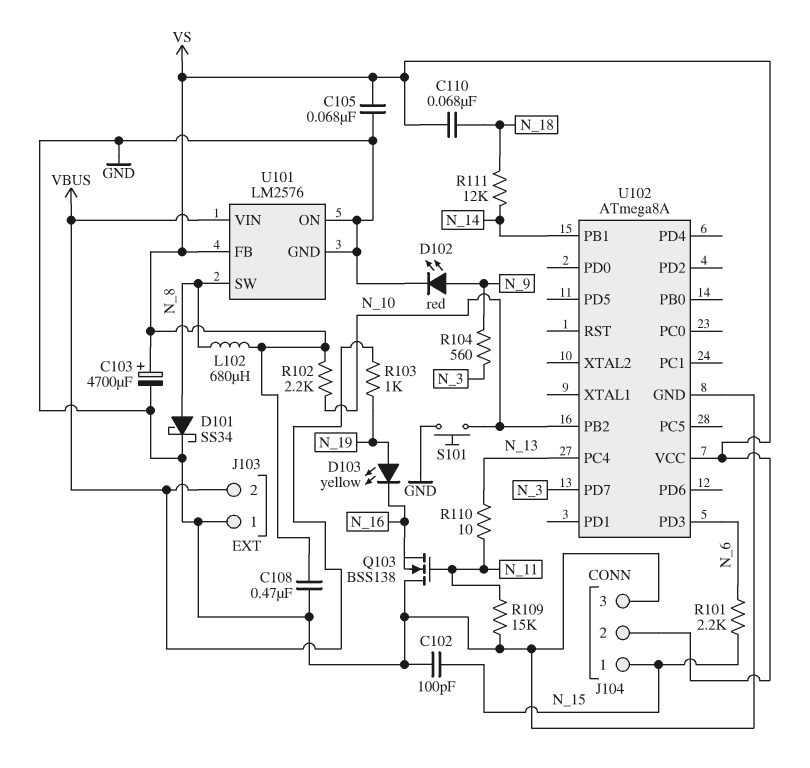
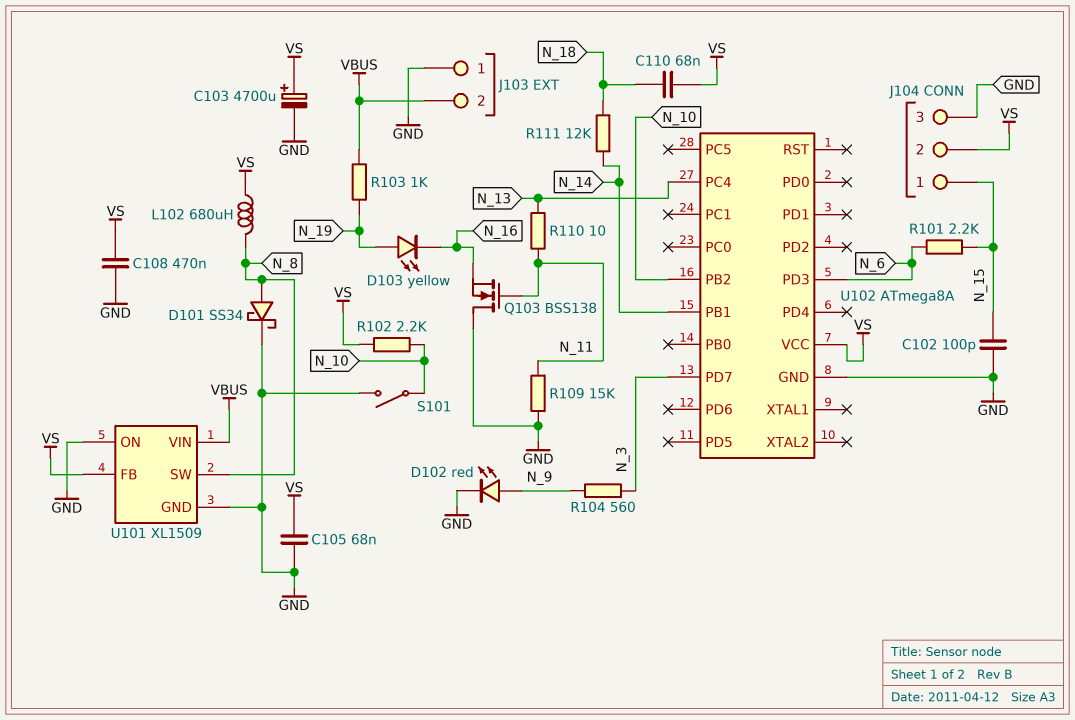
S101: button (GND, N_10) -> switch (GND, N_10)
U101: LM2576 -> XL1509

